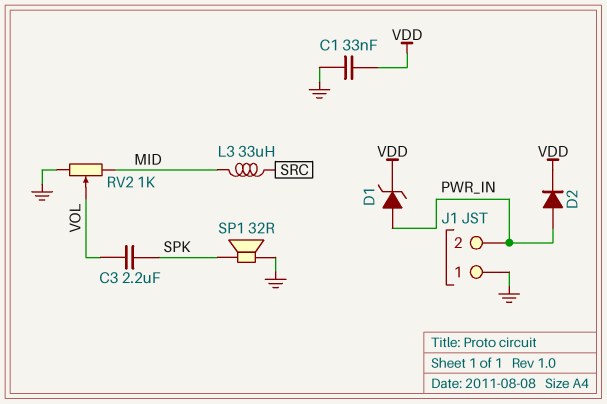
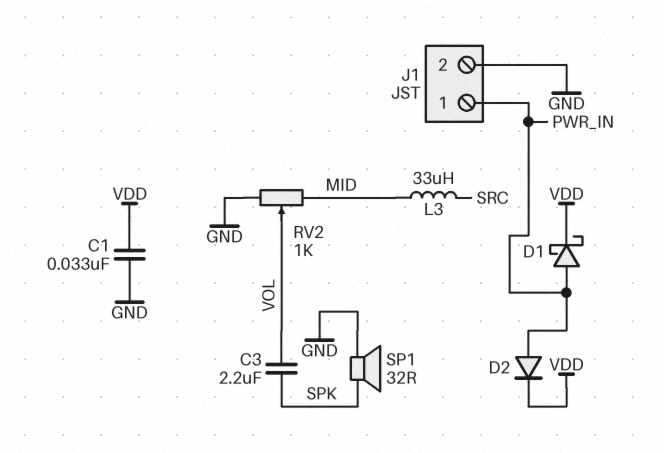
D1: zener (A PWR_IN, K VDD) -> schottky (A PWR_IN, K VDD)
J1 pin 1: GND -> PWR_IN
J1 pin 2: PWR_IN -> GND

